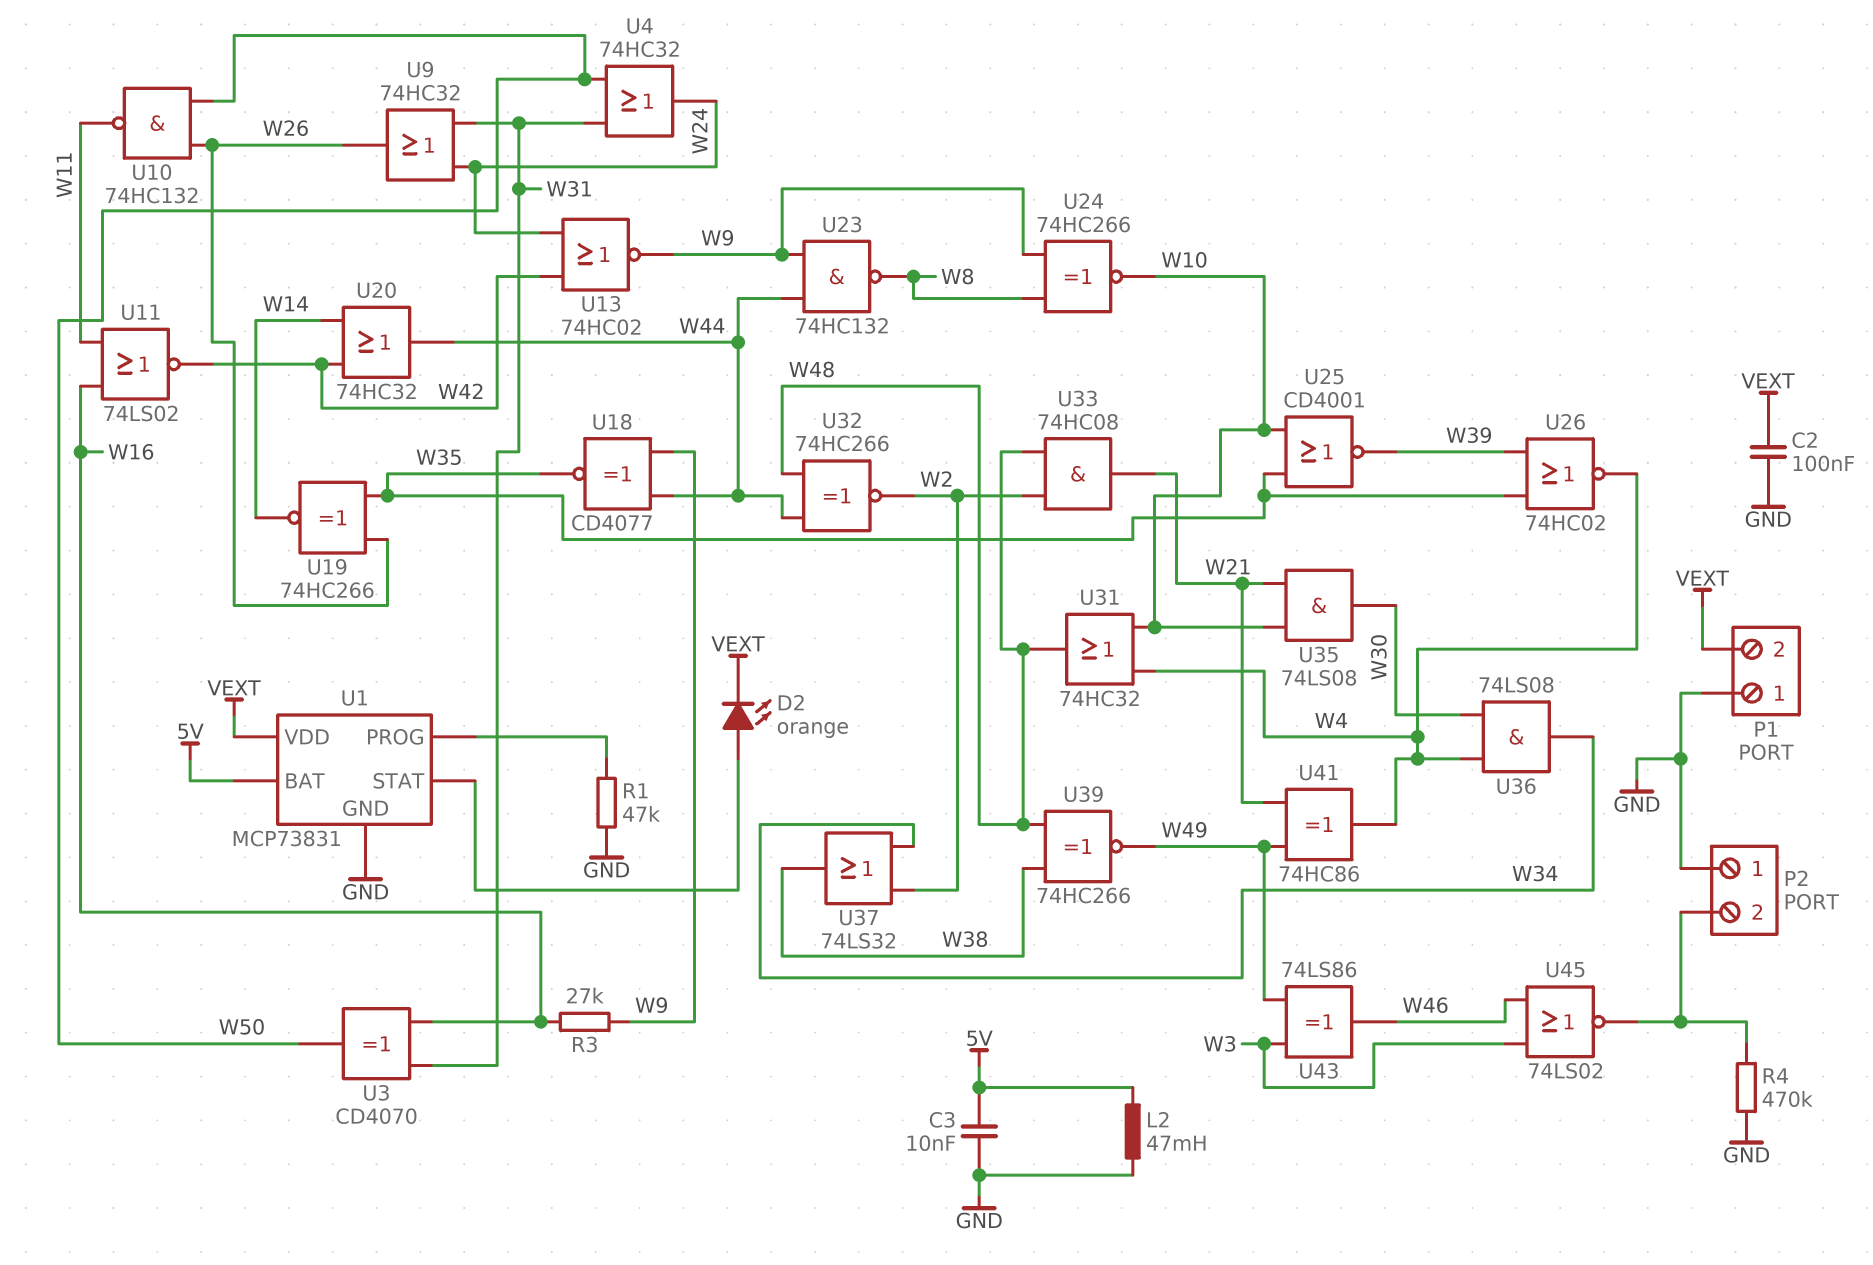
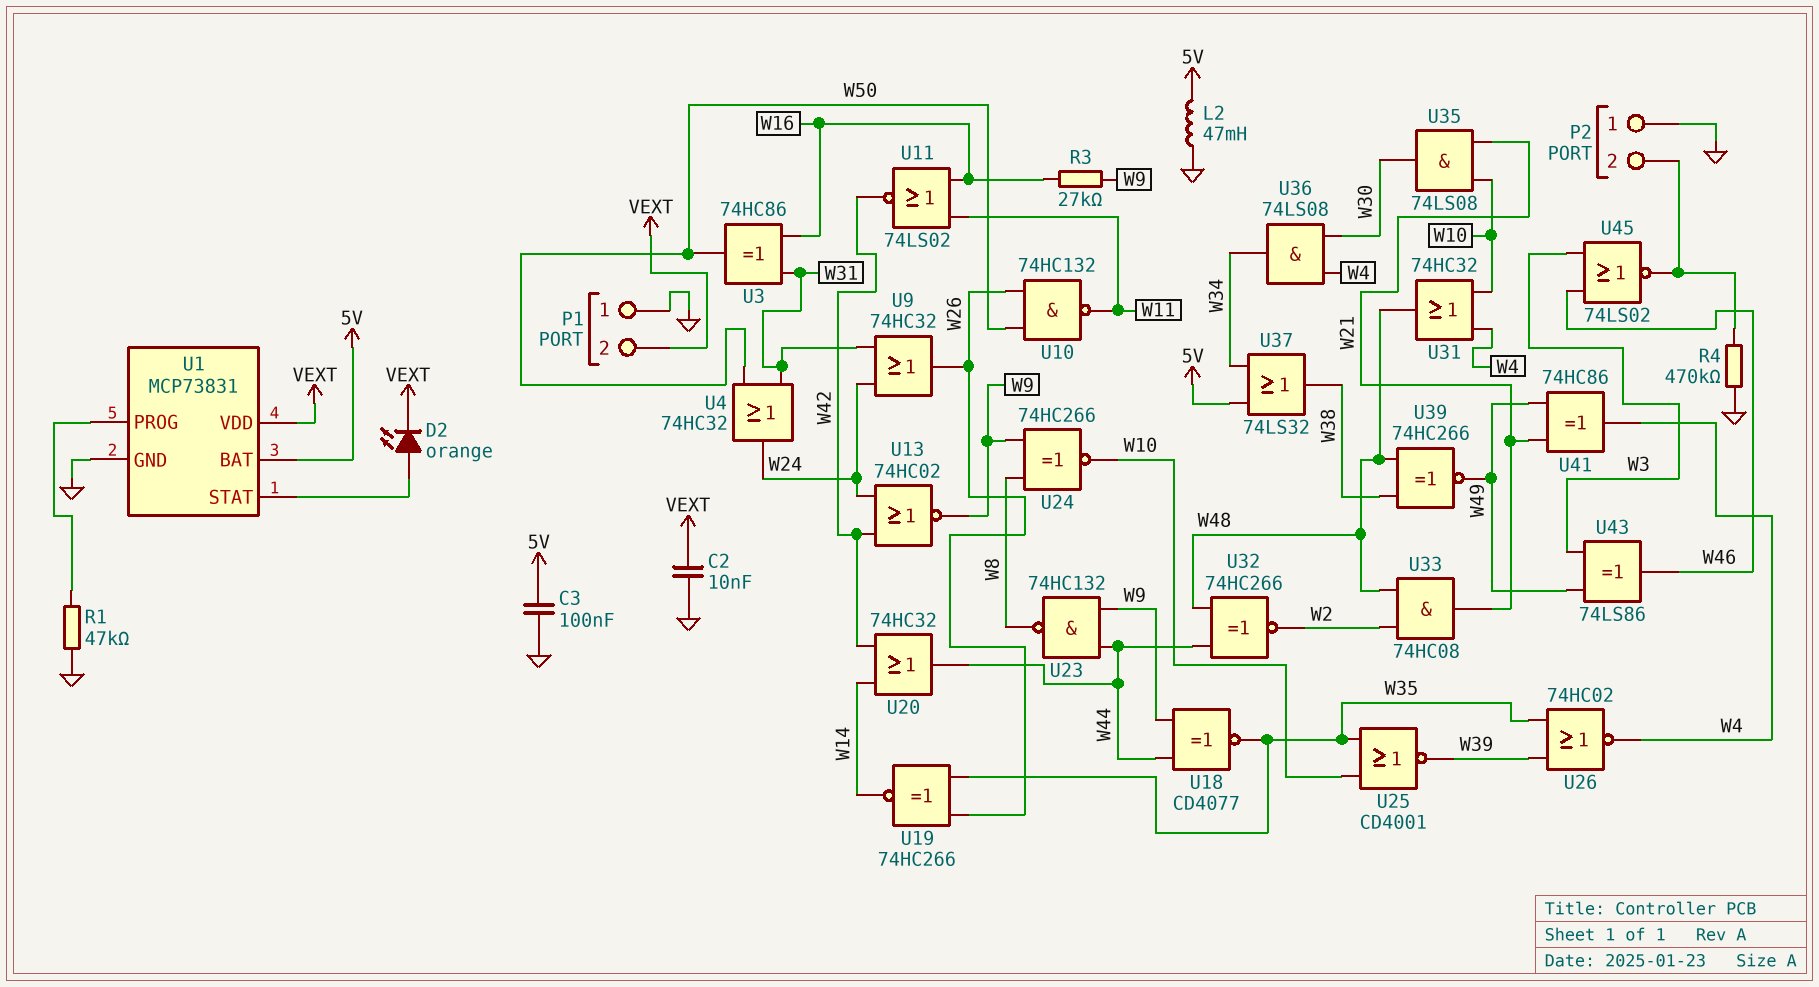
C2: 100nF (GND, VEXT) -> 10nF (GND, VEXT)
C3: 10nF (5V, GND) -> 100nF (5V, GND)
U3: XOR CD4070 (in W16, in W31, out W50) -> XOR 74HC86 (in W16, in W31, out W50)
U37: OR 74LS32 (in W2, in W34, out W38) -> OR 74LS32 (in 5V, in W34, out W38)

